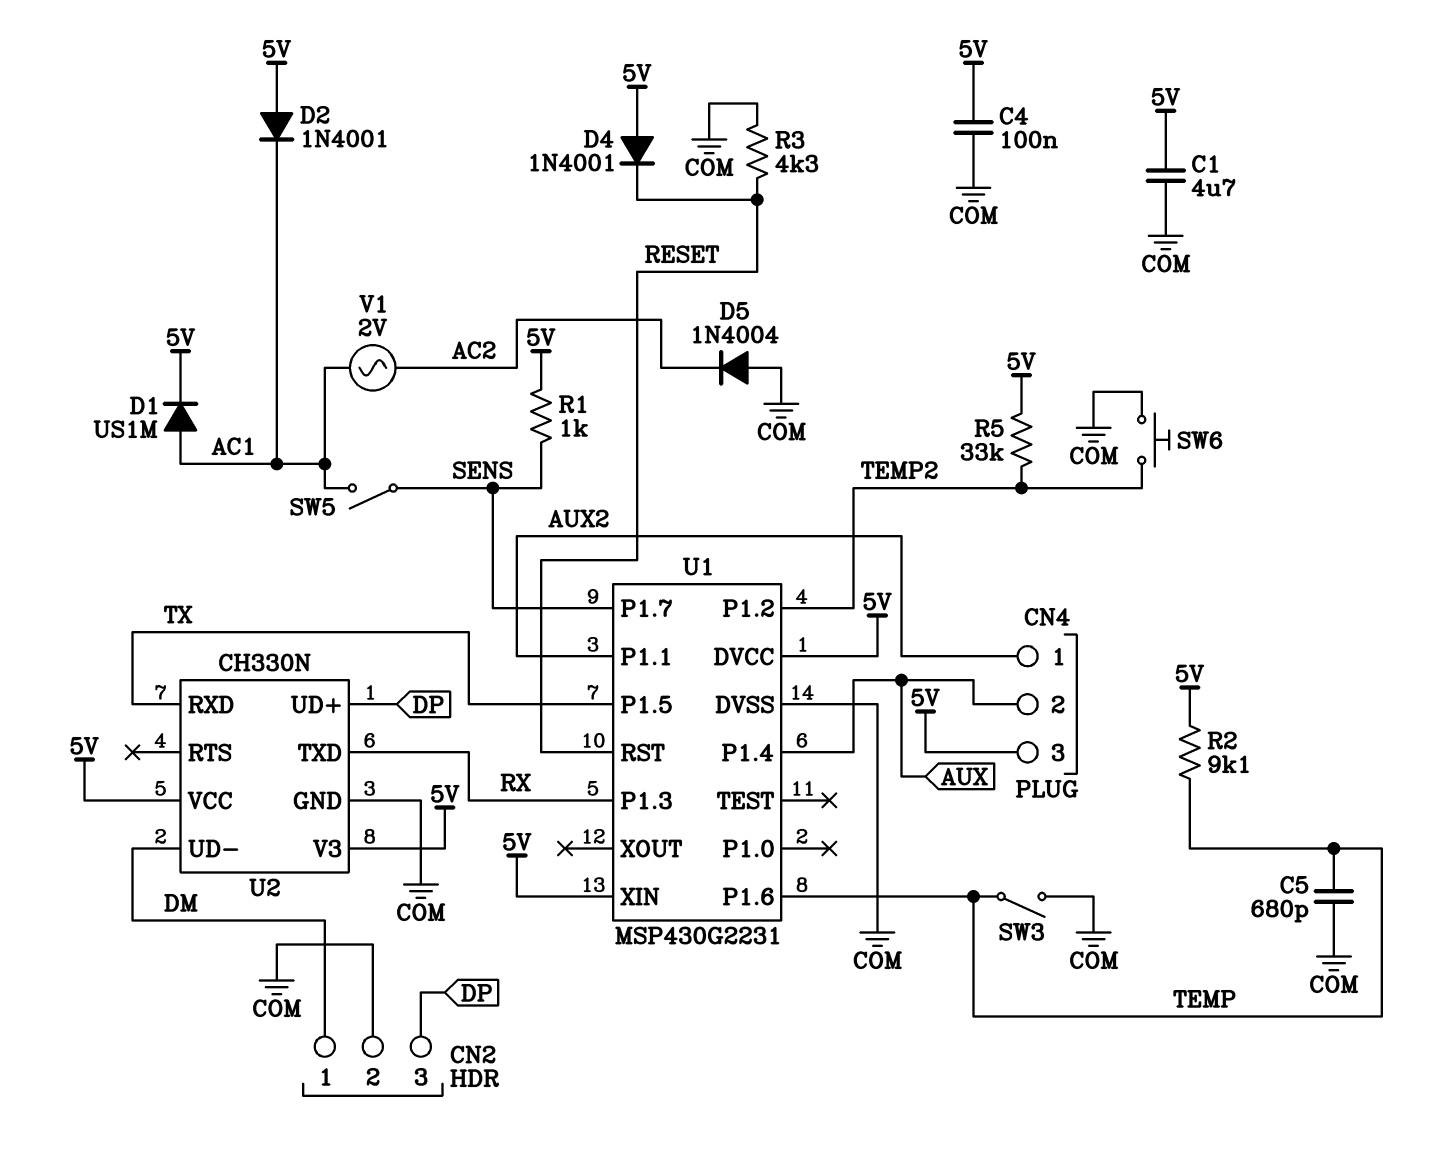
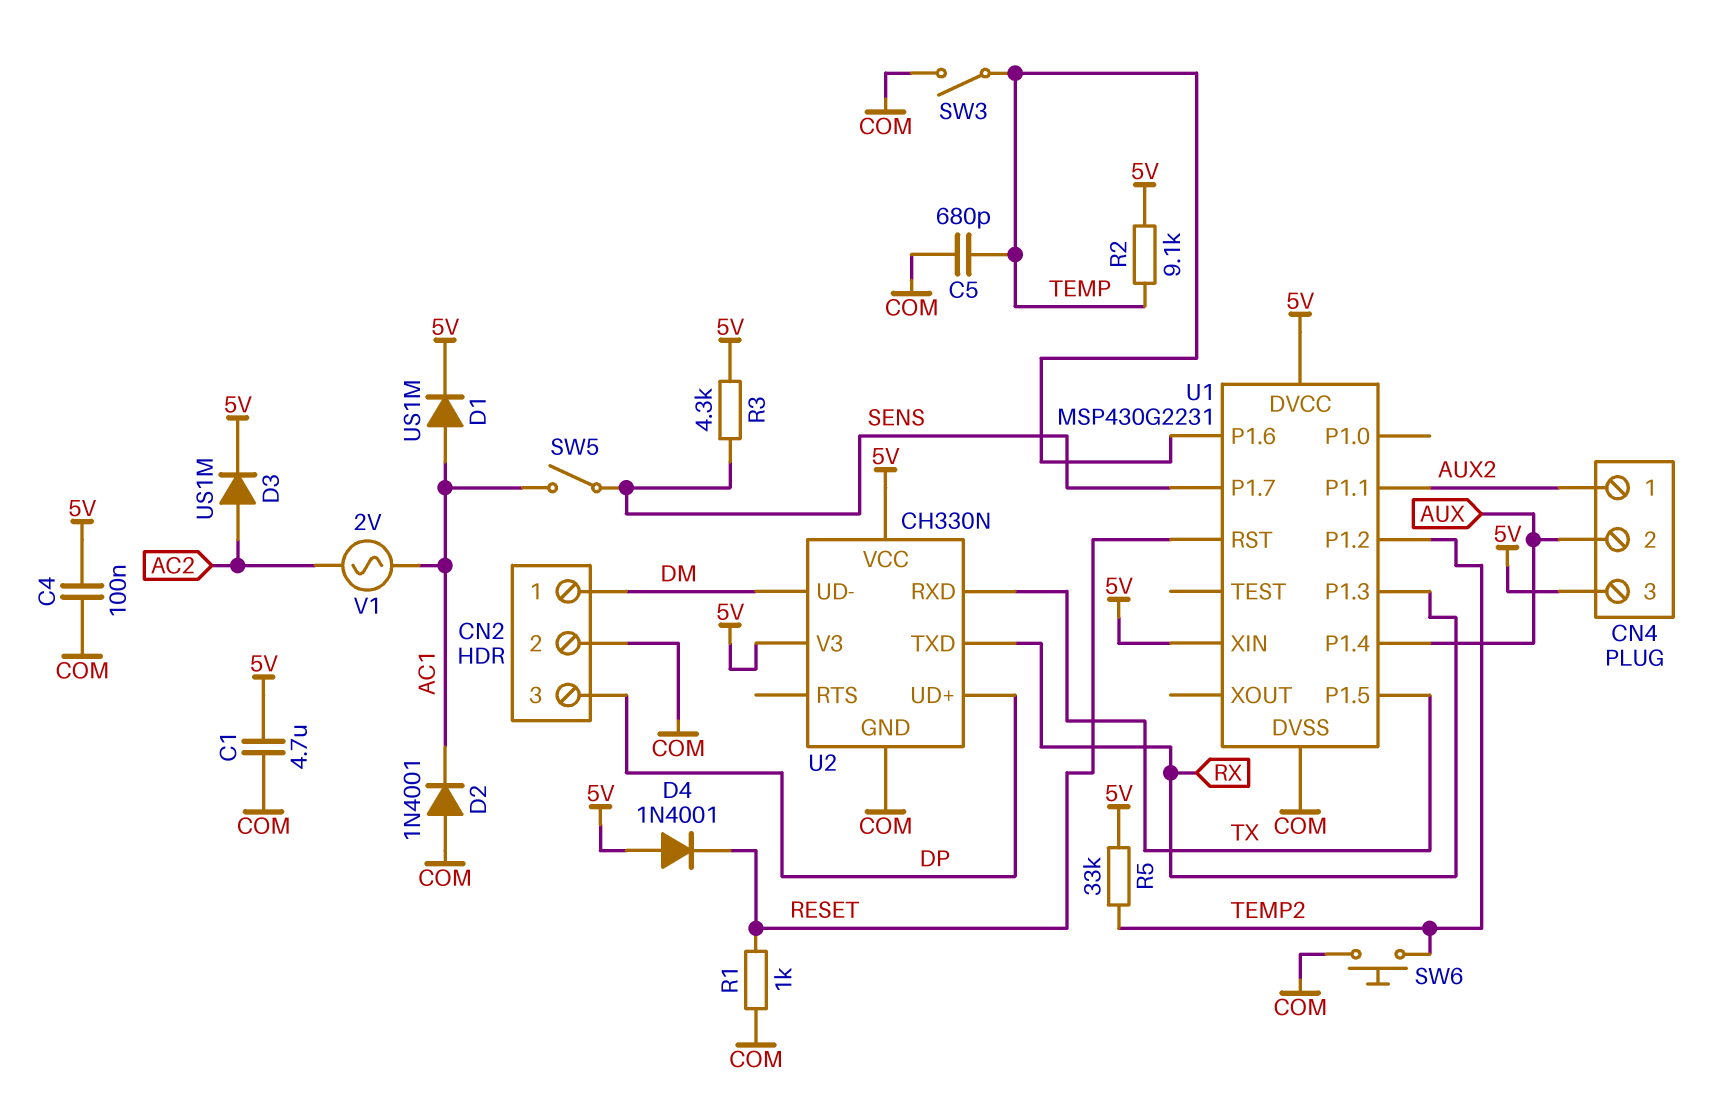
D2: diode 1N4001 (A 5V, K AC1) -> diode 1N4001 (A COM, K AC1)
D3: none -> diode US1M (A AC2, K 5V)
D5: diode 1N4004 (A COM, K AC2) -> none
R1: 1k (5V, SENS) -> 1k (COM, RESET)
R3: 4.3k (COM, RESET) -> 4.3k (5V, SENS)

